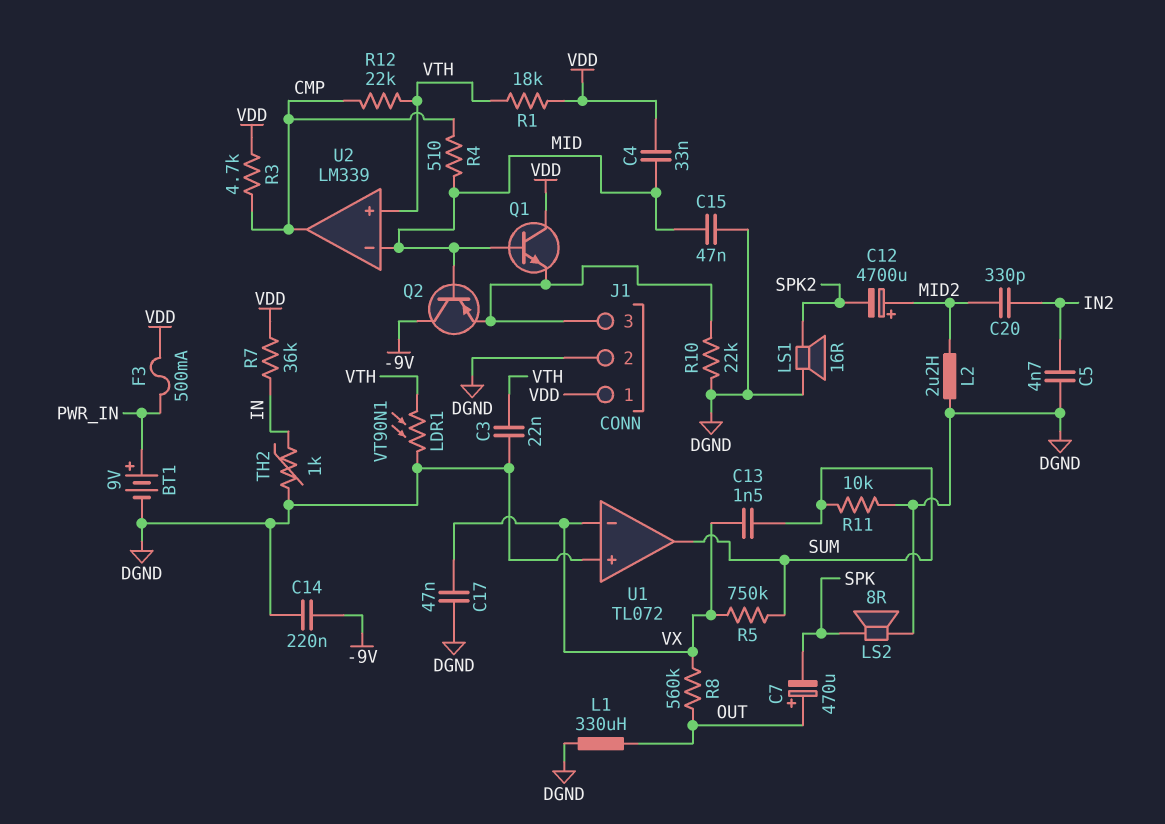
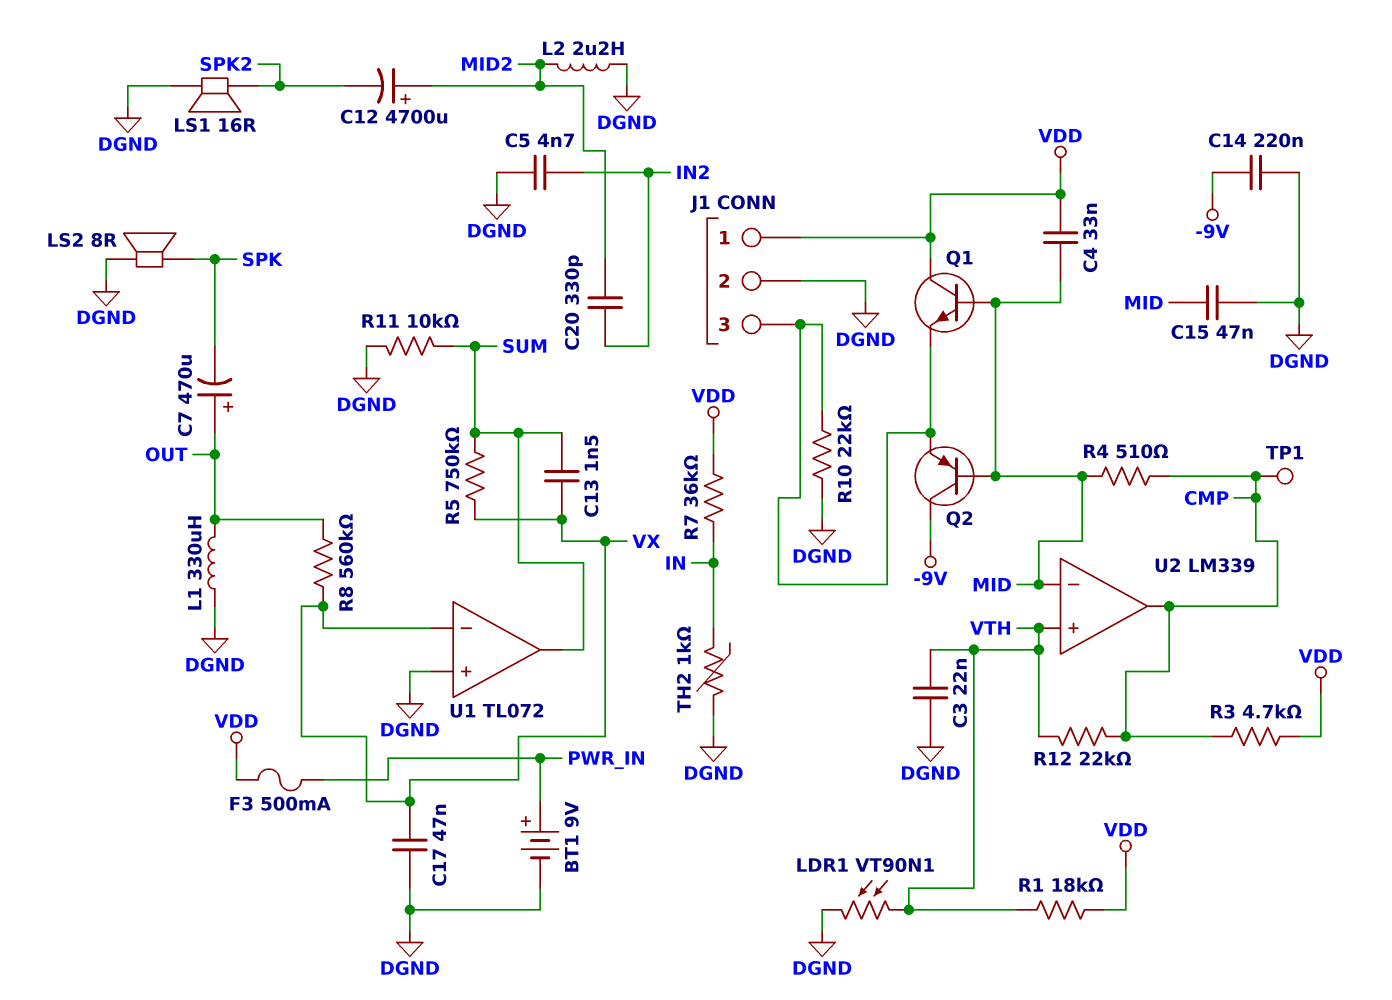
TP1: none -> test point (CMP)

